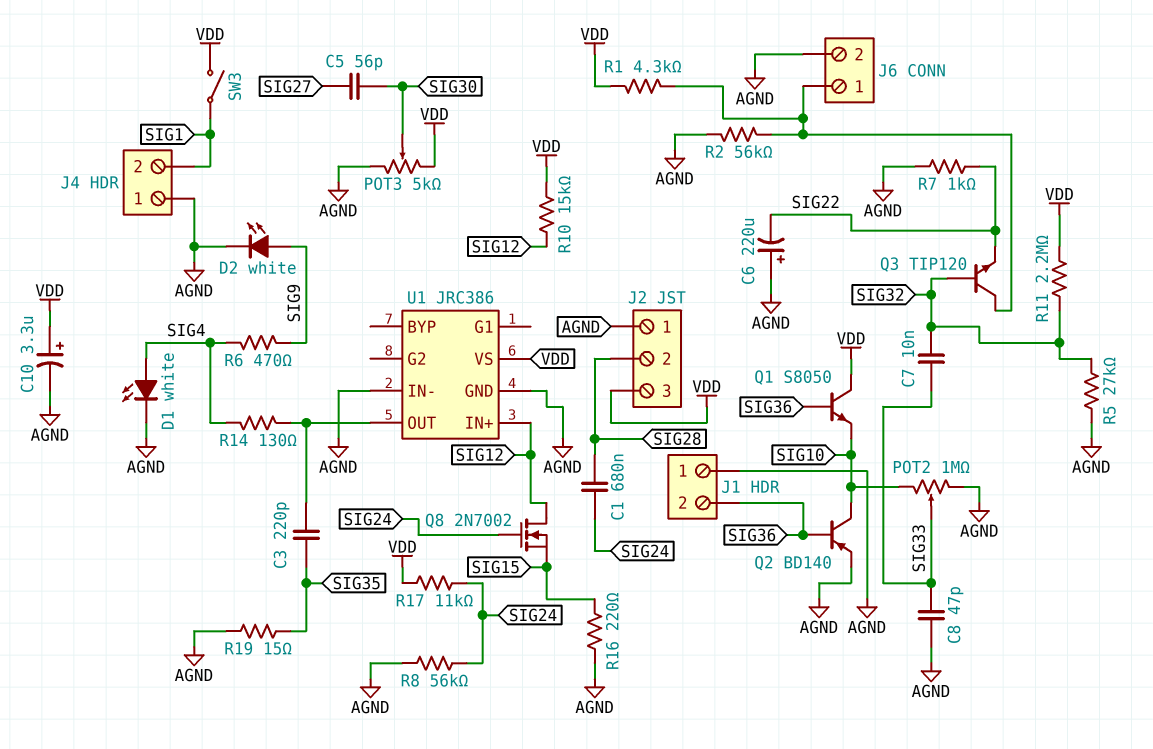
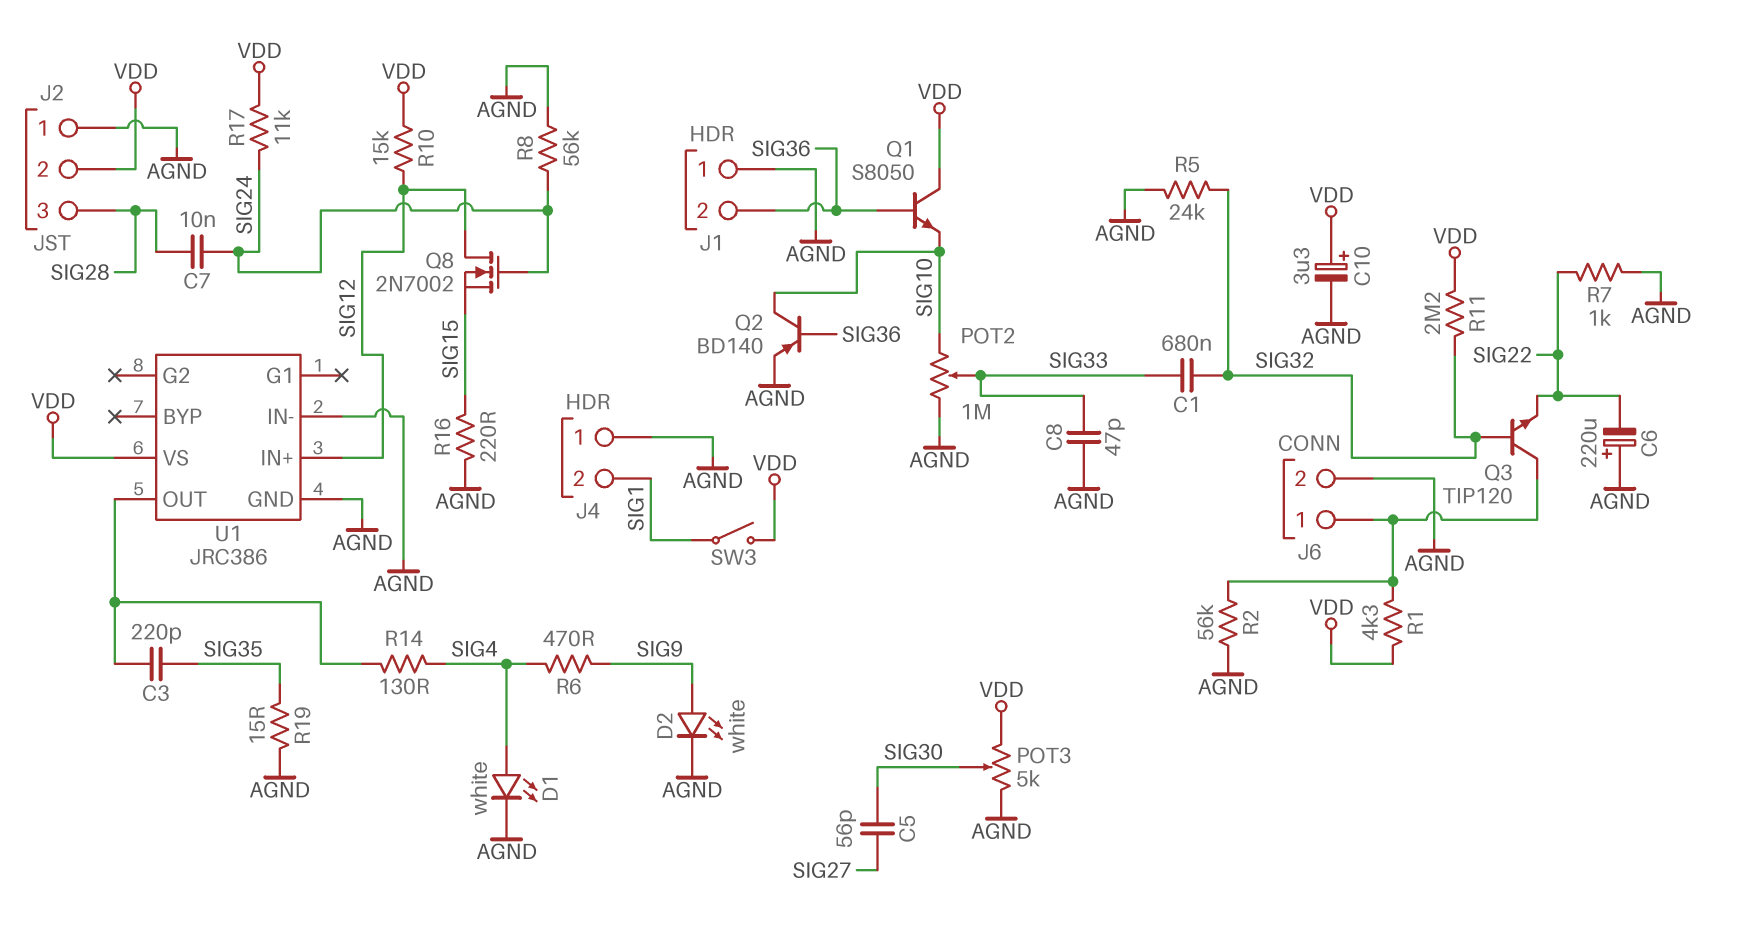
C1: 680nF (SIG24, SIG28) -> 680nF (SIG32, SIG33)
C7: 10nF (SIG32, SIG33) -> 10nF (SIG24, SIG28)
J2 pin 2: SIG28 -> VDD
J2 pin 3: VDD -> SIG28
R5: 27k (AGND, SIG32) -> 24k (AGND, SIG32)

